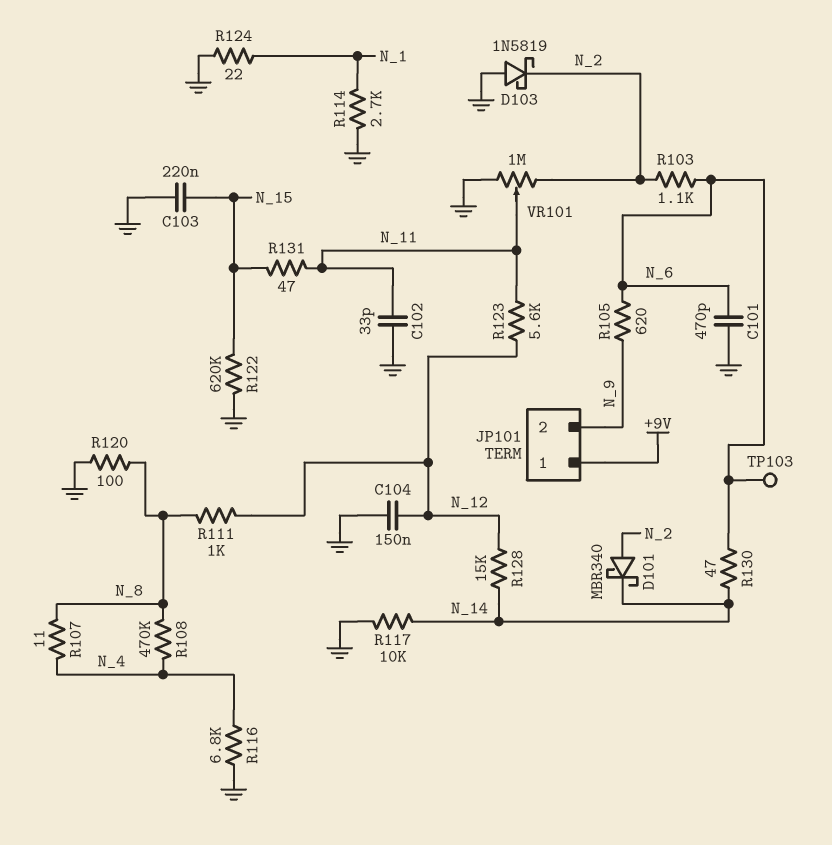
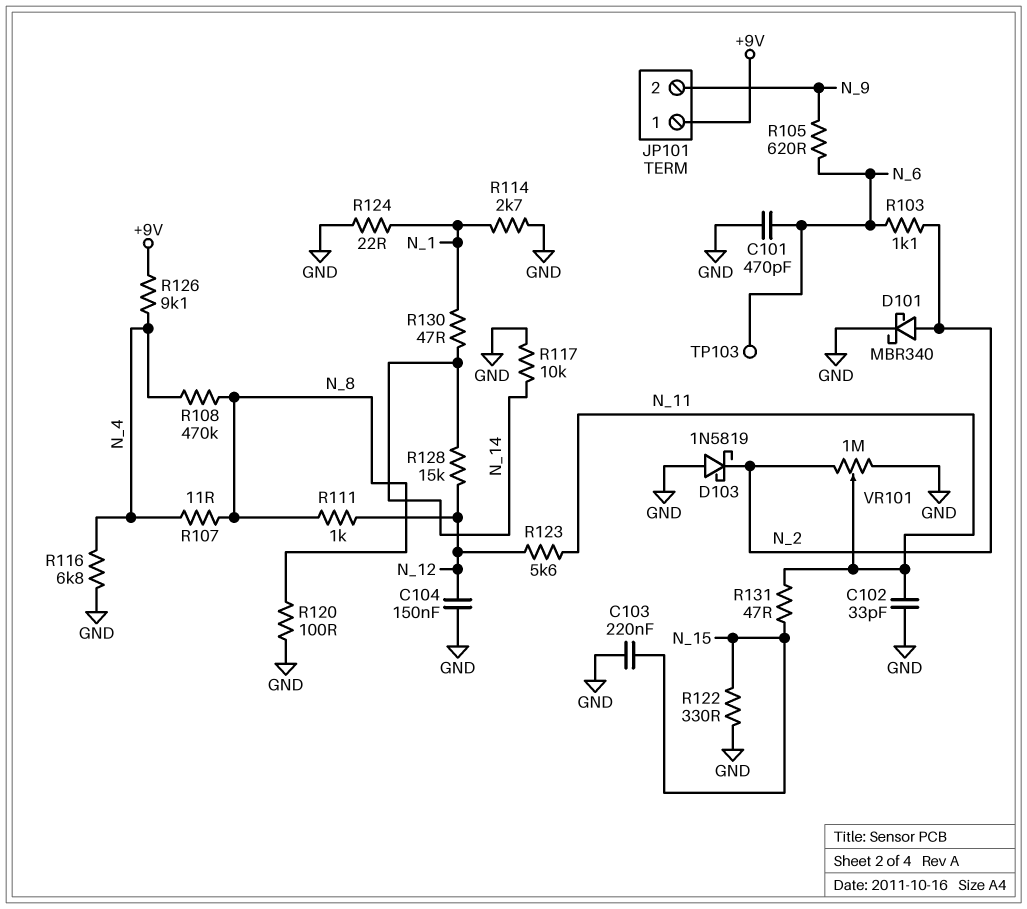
D101: schottky MBR340 (A N_2, K N_14) -> schottky MBR340 (A N_2, K GND)
R122: 620k (GND, N_15) -> 330 (GND, N_15)
R126: none -> 9.1k (+9V, N_4)
R130: 47 (N_6, N_14) -> 47 (N_1, N_14)

